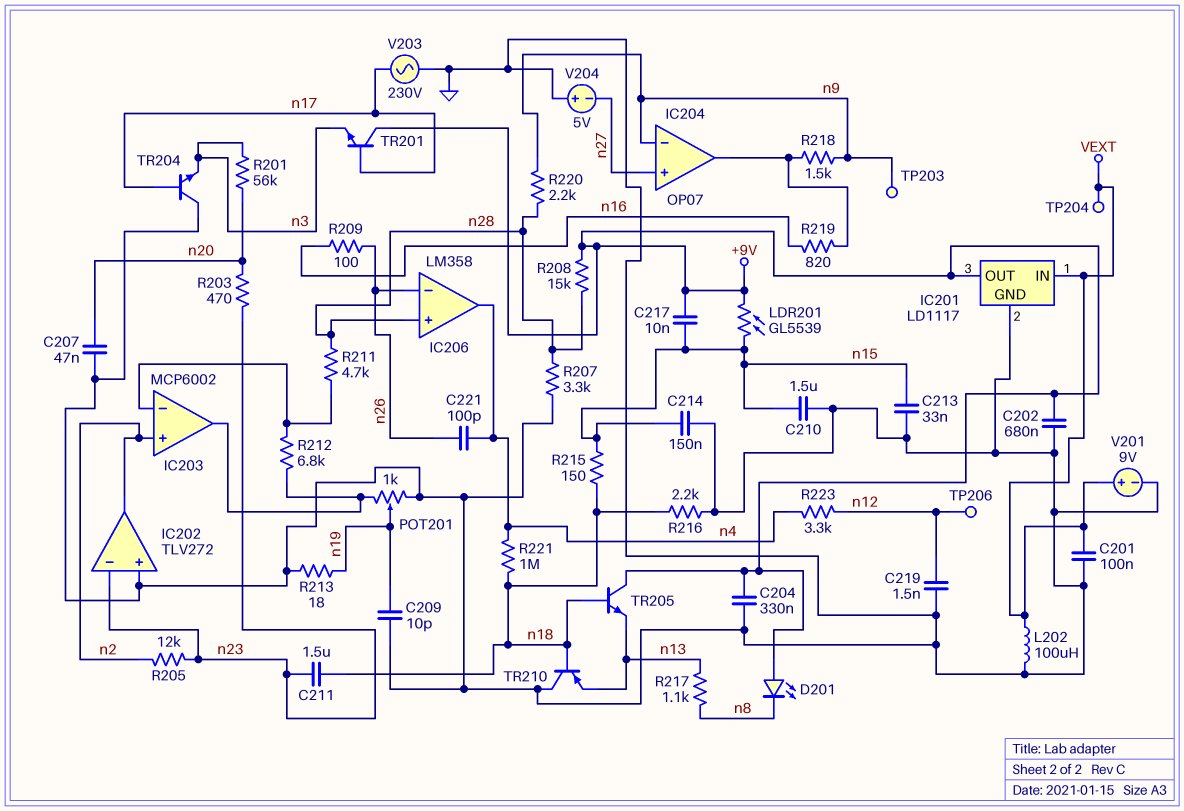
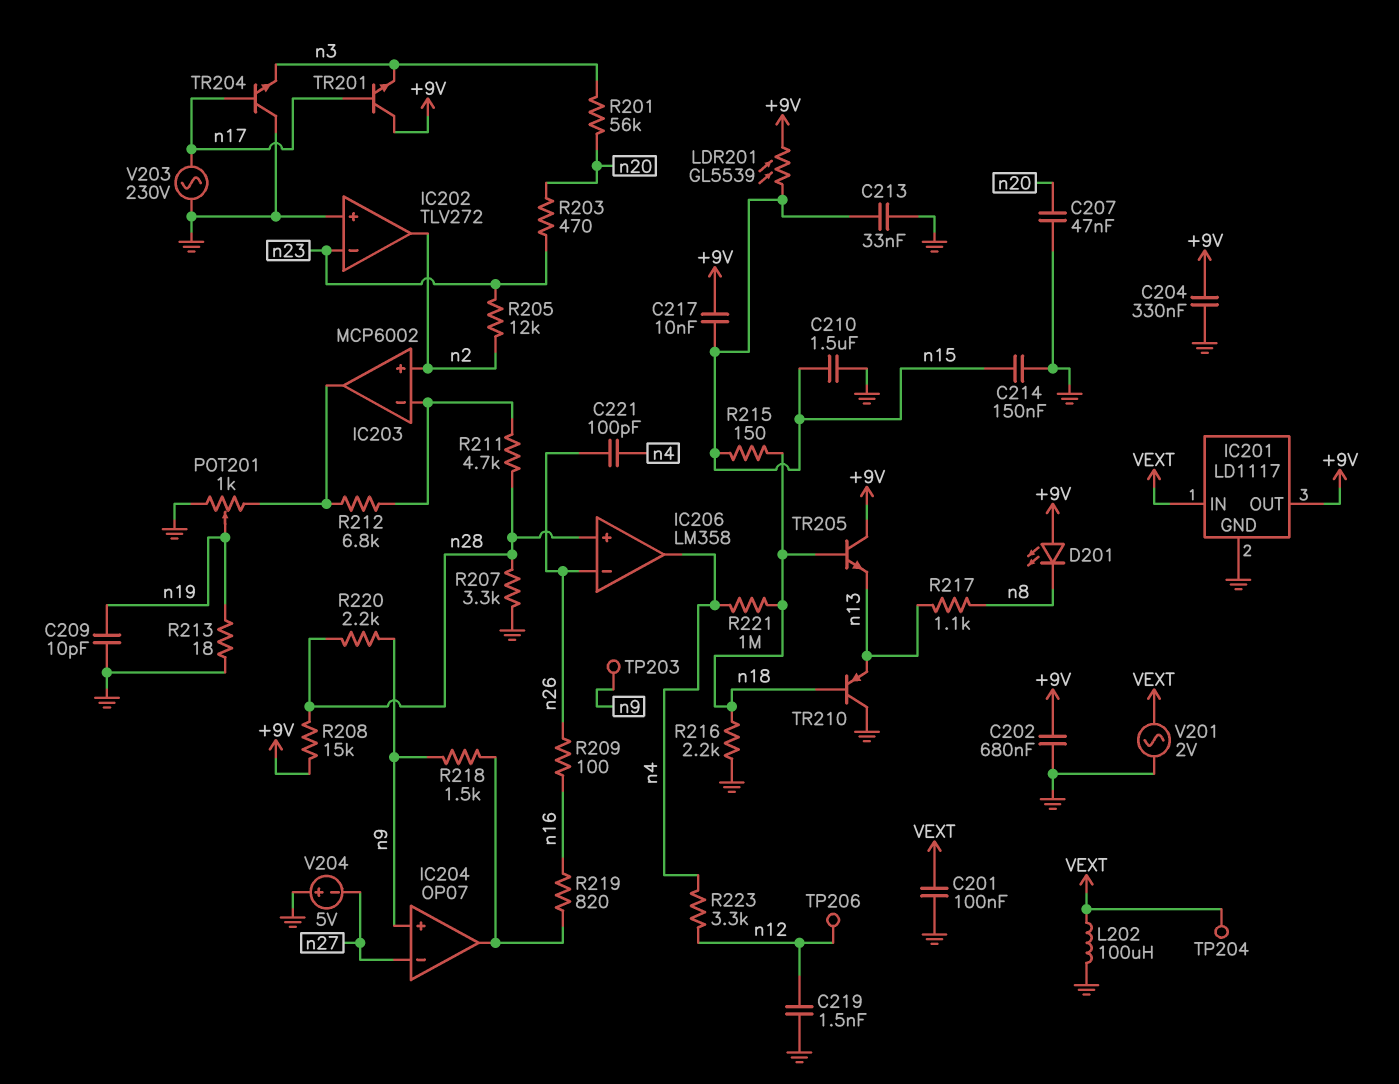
C211: 1.5uF (n18, n23) -> none
IC204 pin in+: n27 -> n9
IC204 pin in-: n9 -> n27
V201: 9V (plus VEXT, minus GND) -> AC 2V (GND, VEXT)

